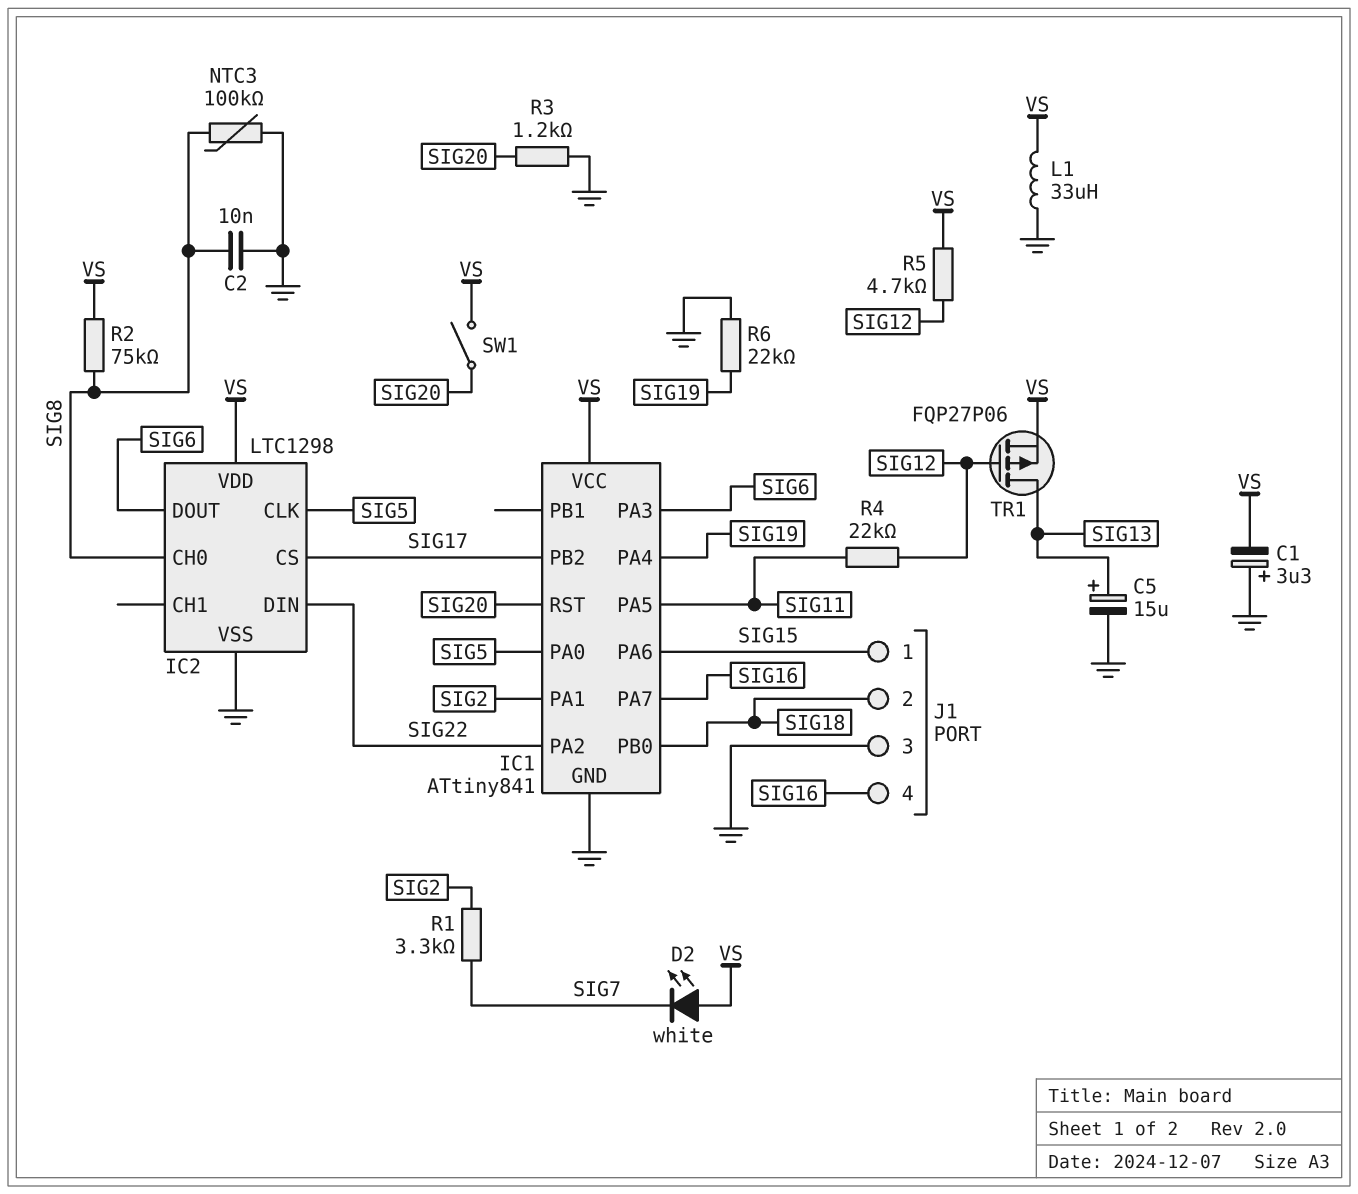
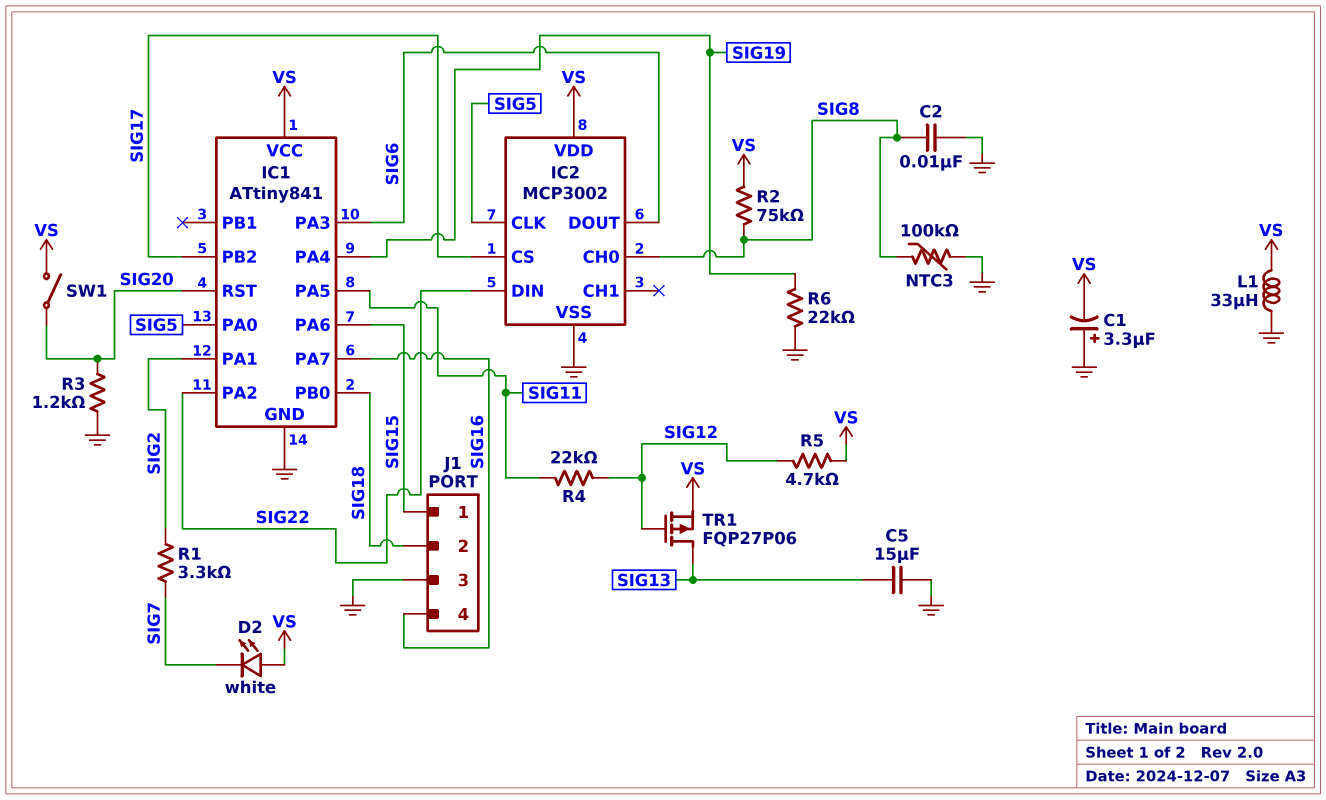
C5: 15uF (plus SIG13, minus GND) -> 15uF (GND, SIG13)
IC2: LTC1298 -> MCP3002

